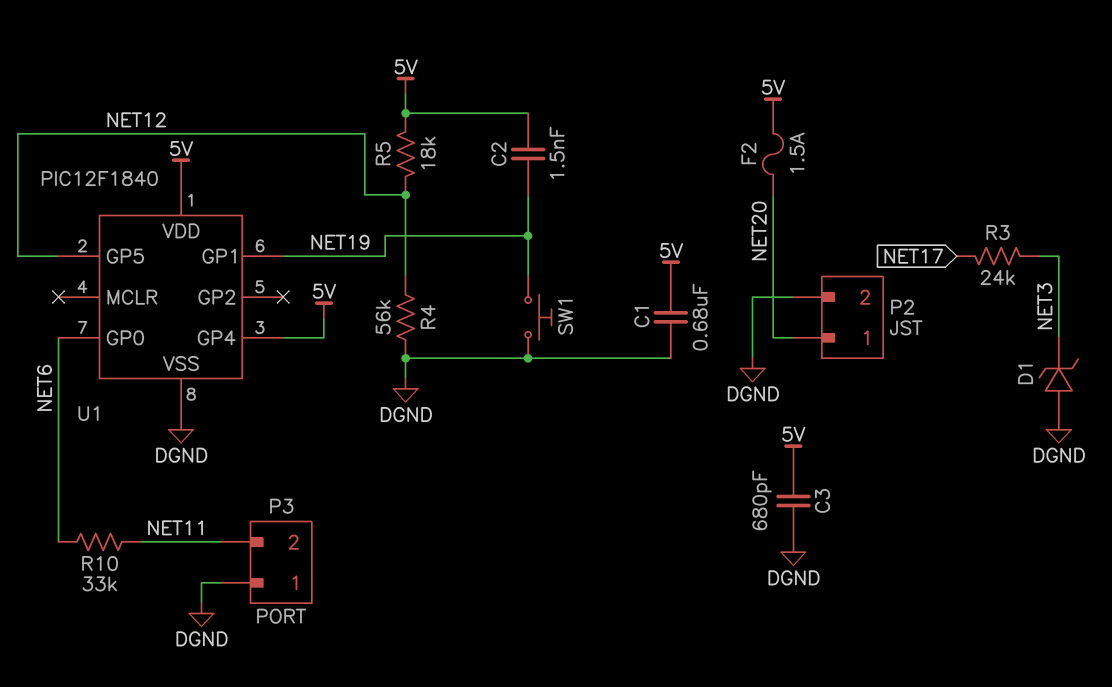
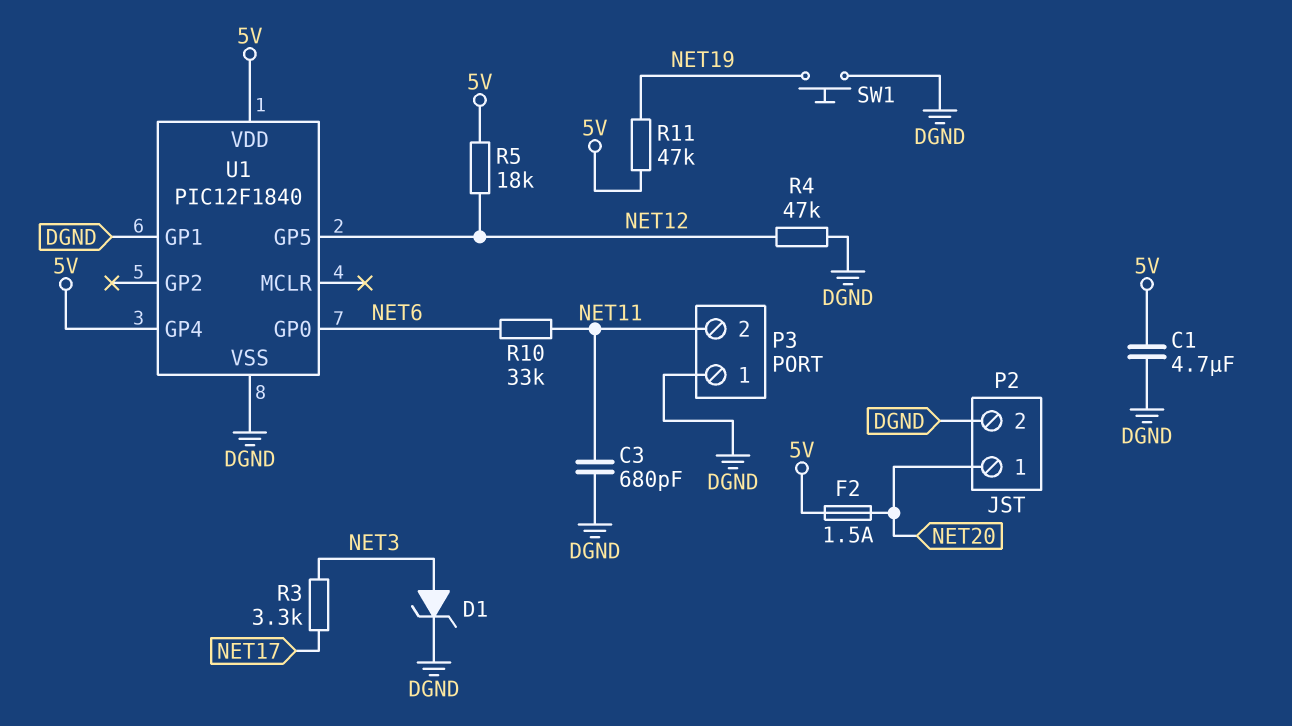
C1: 680nF (5V, DGND) -> 4.7uF (5V, DGND)
C2: 1.5nF (5V, NET19) -> none
C3: 680pF (5V, DGND) -> 680pF (DGND, NET11)
D1: zener (A DGND, K NET3) -> zener (A NET3, K DGND)
R3: 24k (NET3, NET17) -> 3.3k (NET3, NET17)
R4: 56k (DGND, NET12) -> 47k (DGND, NET12)
R11: none -> 47k (5V, NET19)
U1 pin GP1: NET19 -> DGND

